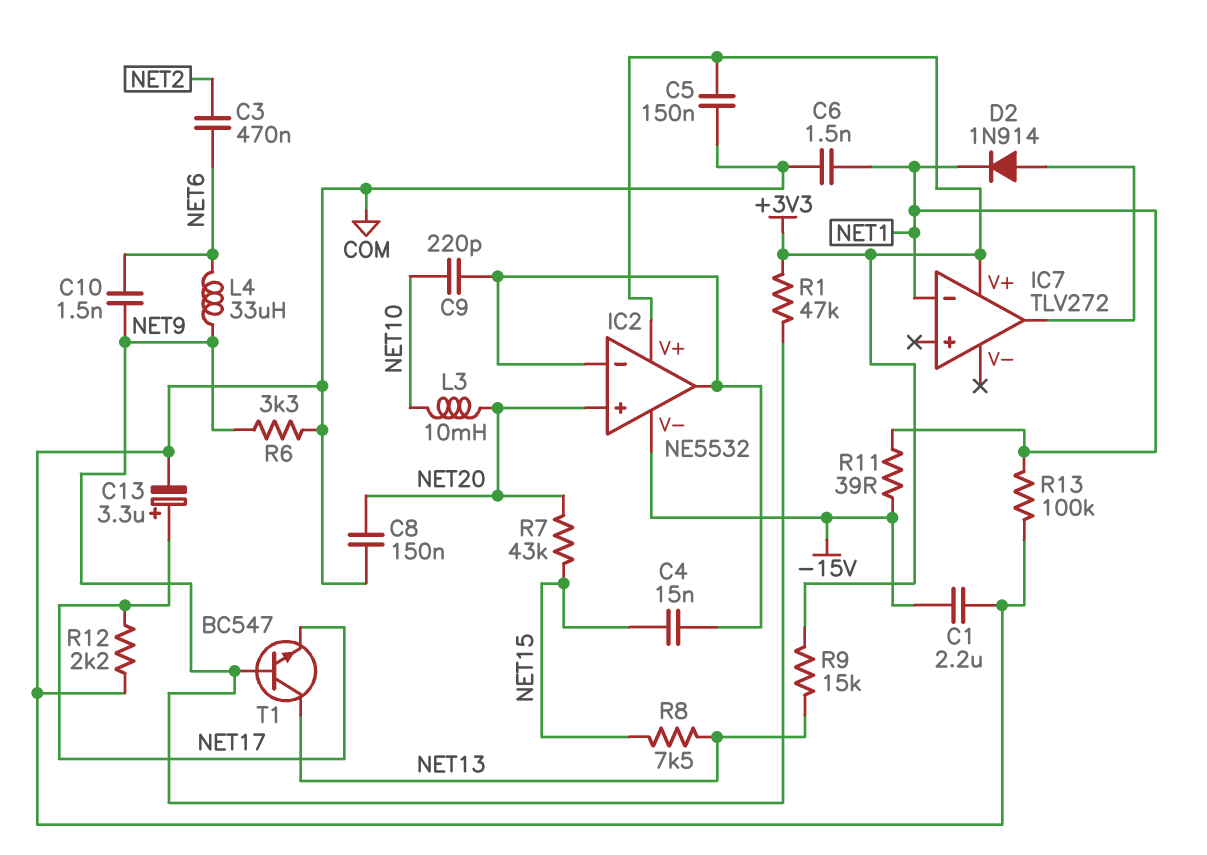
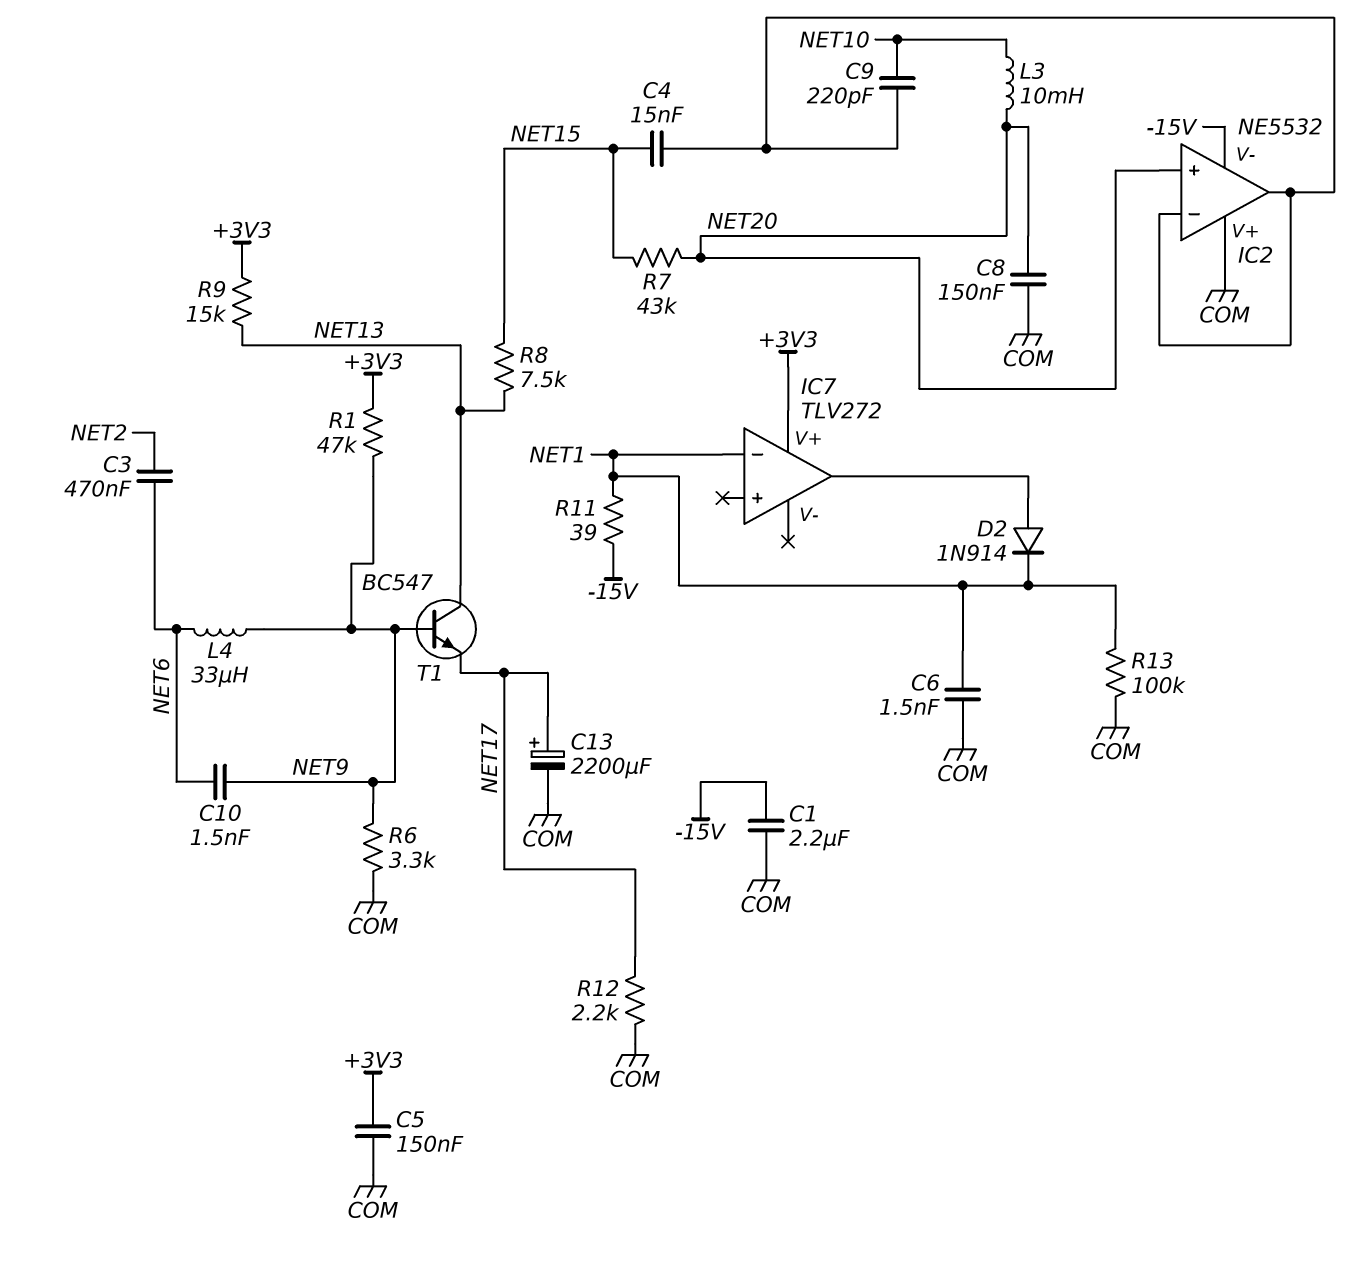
C13: 3.3uF (plus NET17, minus COM) -> 2200uF (plus NET17, minus COM)
IC2 pin V+: +3V3 -> COM

